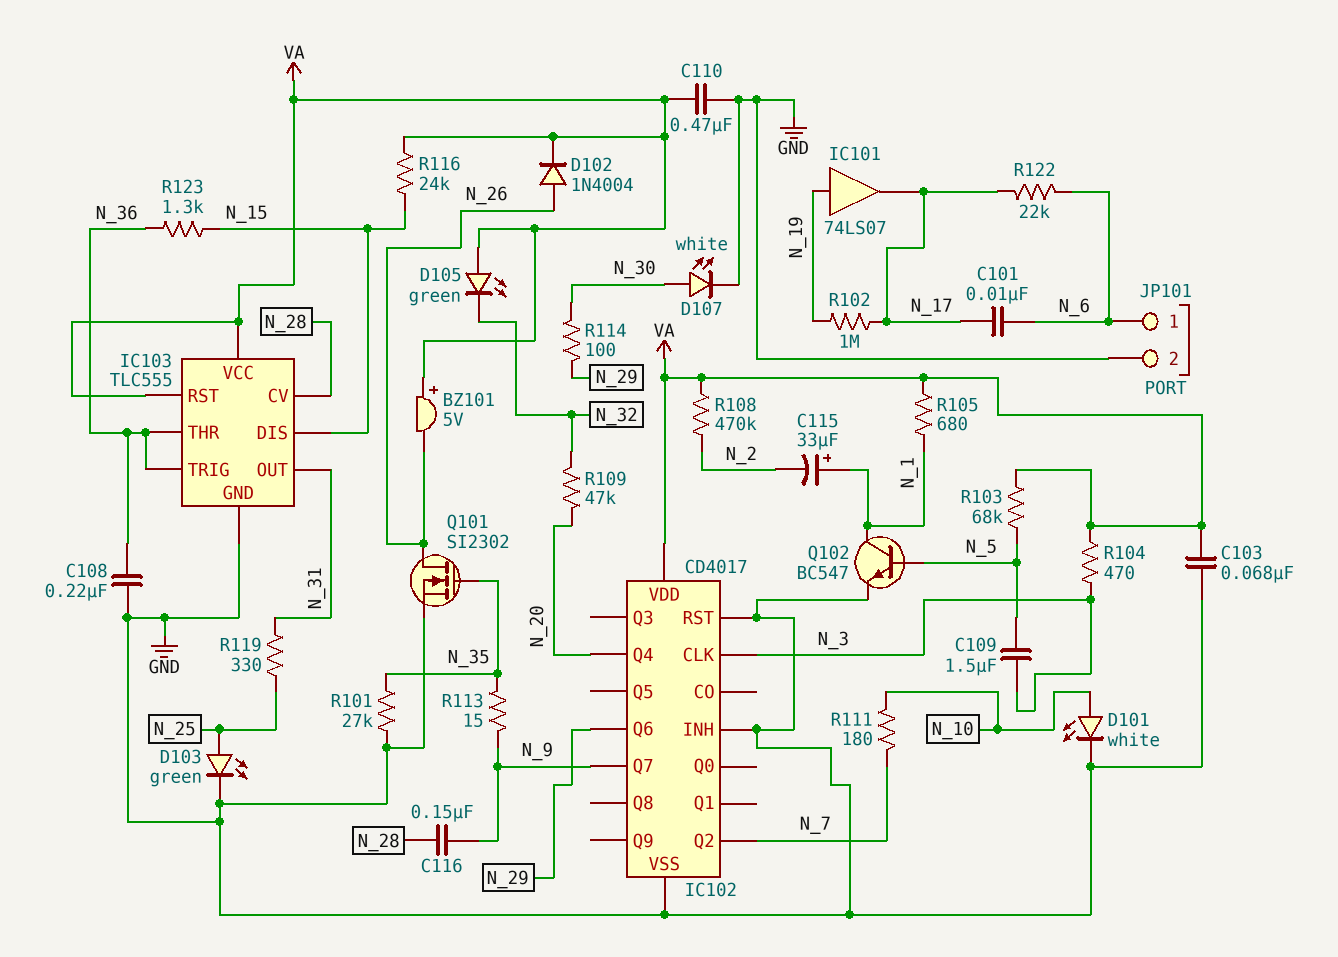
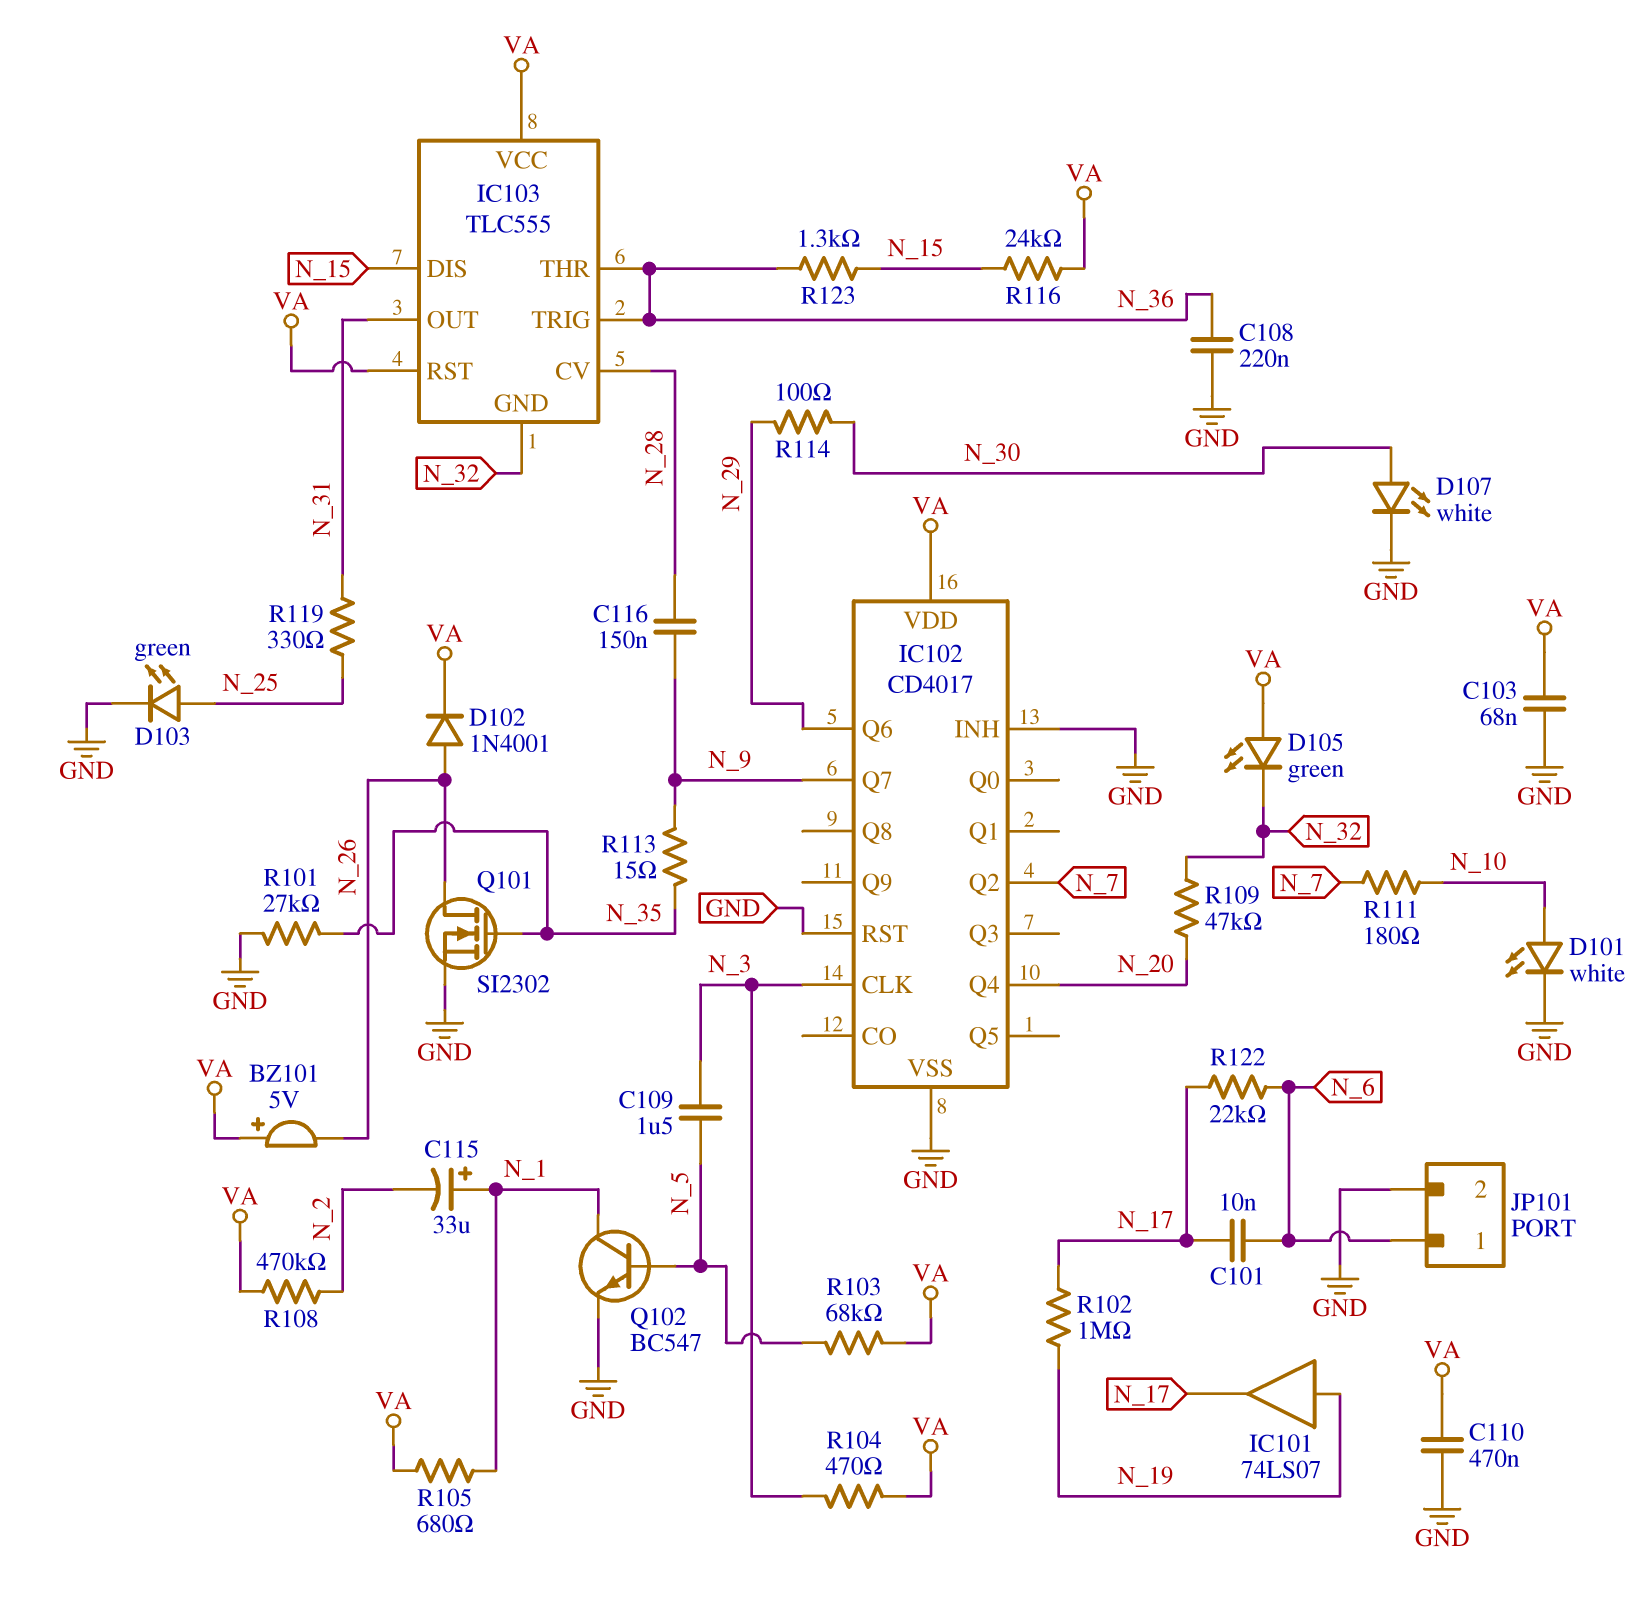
D102: diode 1N4004 (A N_26, K VA) -> diode 1N4001 (A N_26, K VA)
IC103 pin GND: GND -> N_32

